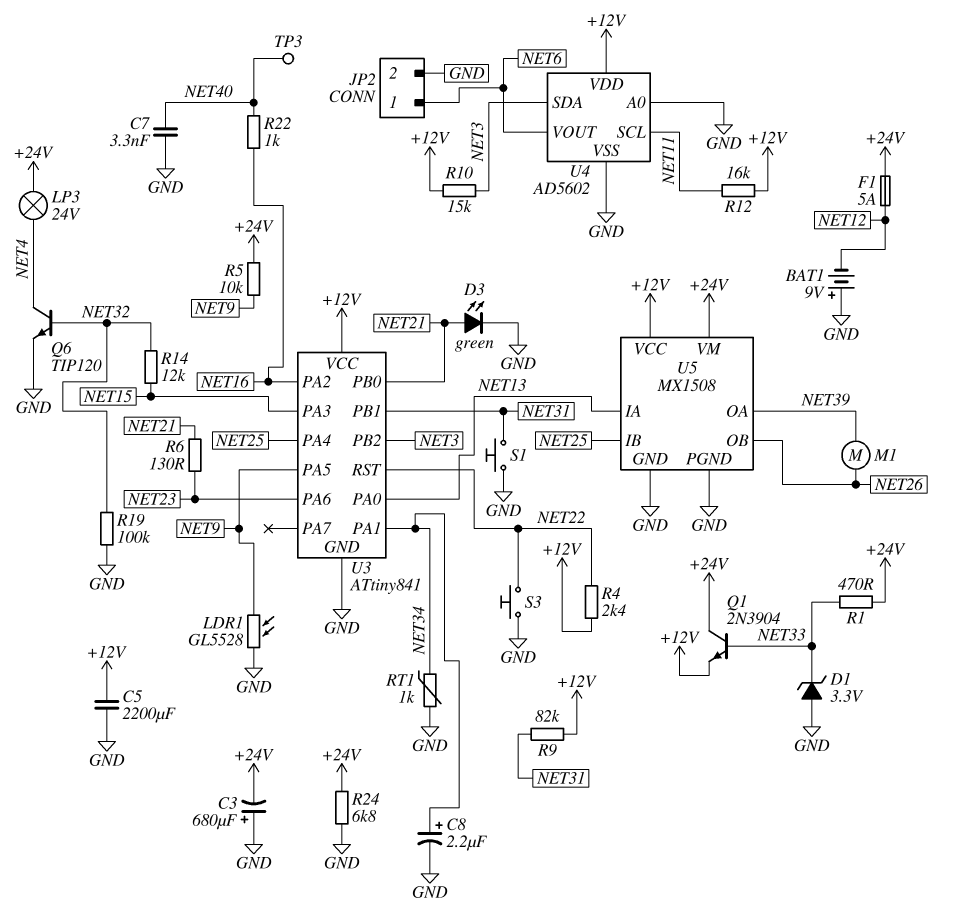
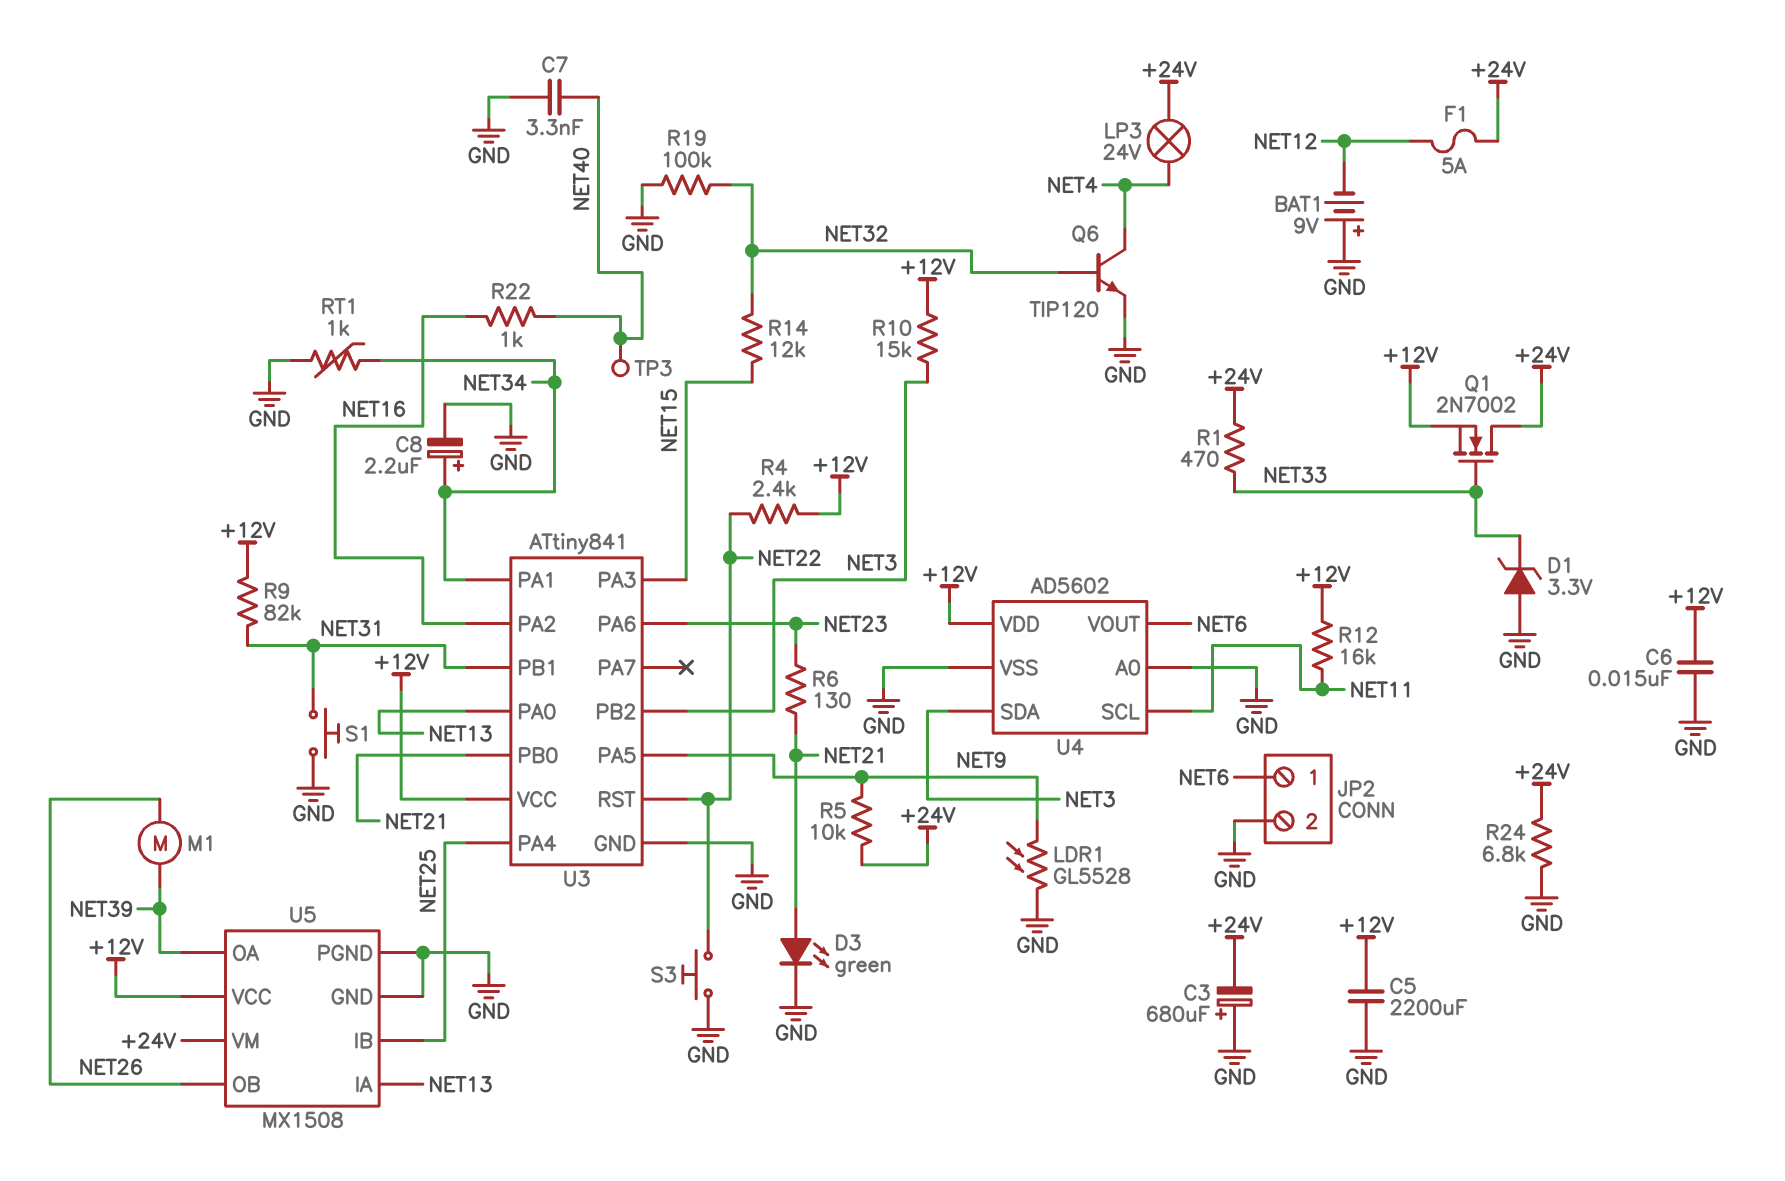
C6: none -> 15nF (+12V, GND)
Q1: NPN 2N3904 (B NET33, C +24V, E +12V) -> NMOS 2N7002 (G NET33, D +24V, S +12V)

